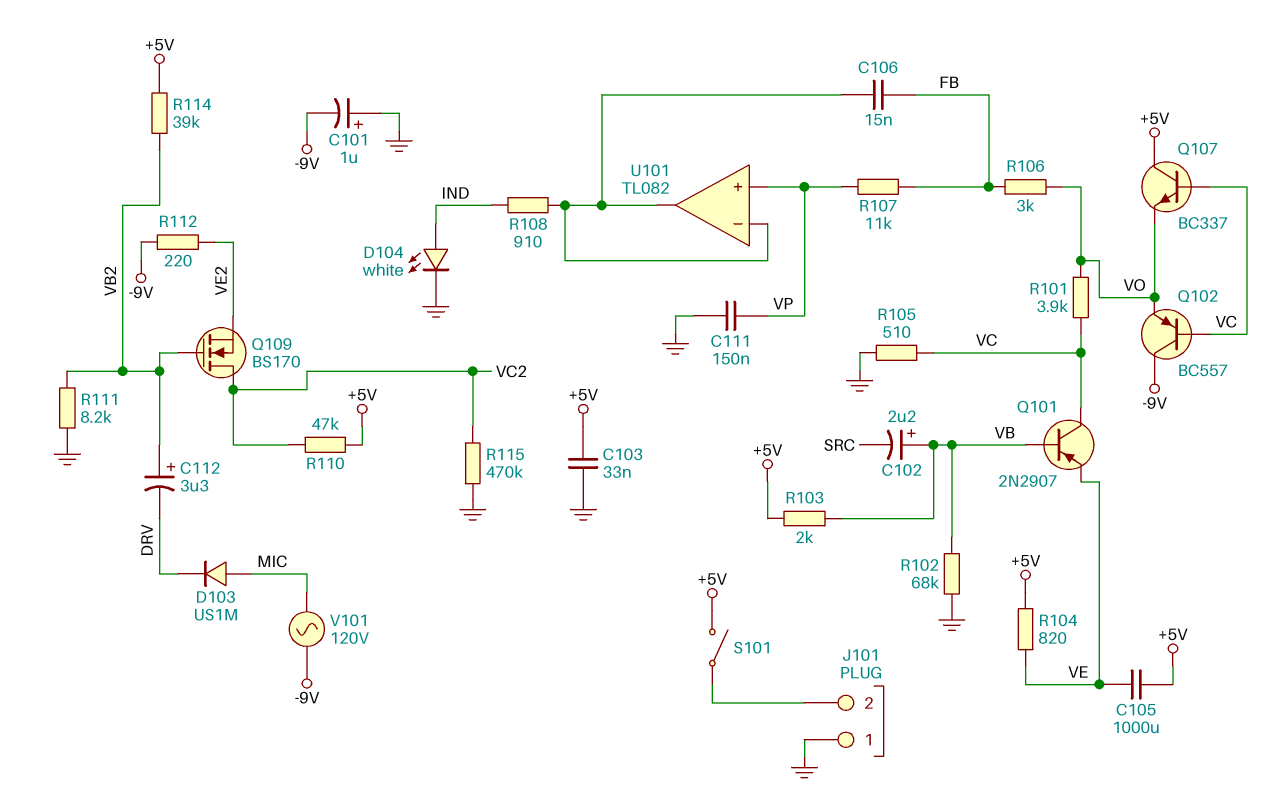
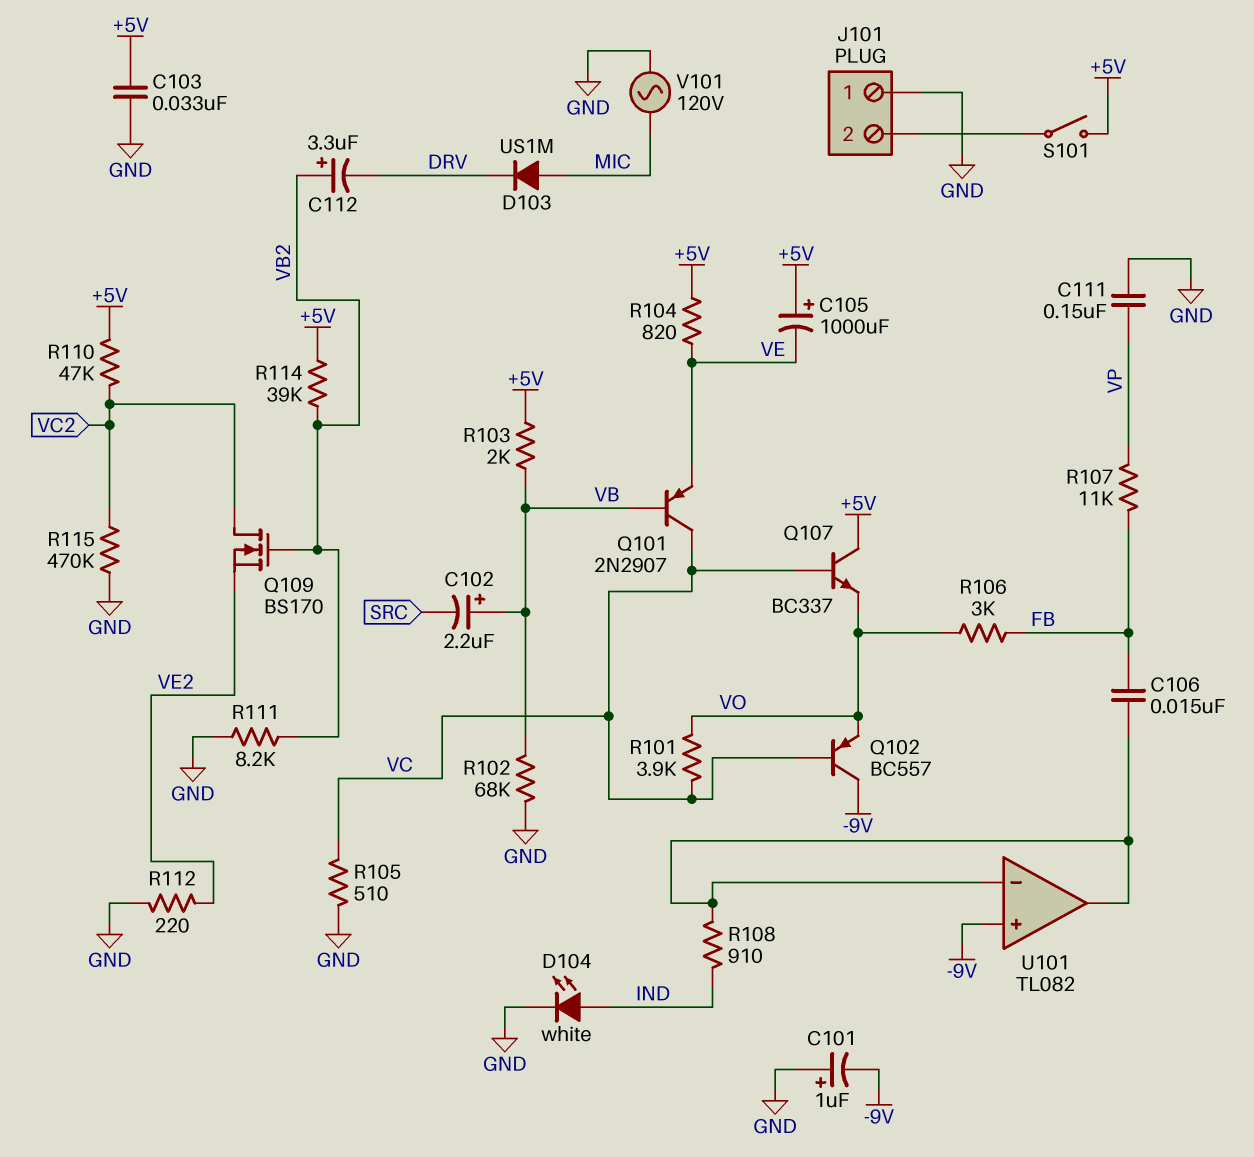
C105: 1000uF (+5V, VE) -> 1000uF (plus +5V, minus VE)
R112: 220 (-9V, VE2) -> 220 (GND, VE2)
U101 pin in+: VP -> -9V
V101: AC 120V (-9V, MIC) -> AC 120V (GND, MIC)

